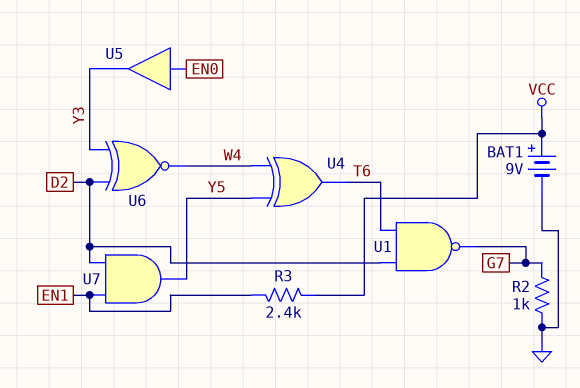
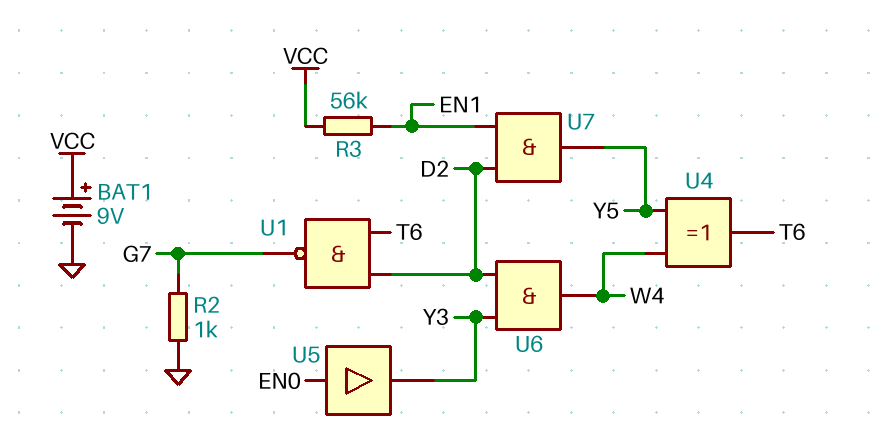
R3: 2.4k (EN1, VCC) -> 56k (EN1, VCC)
U6: XNOR (in D2, in Y3, out W4) -> AND (in D2, in Y3, out W4)

